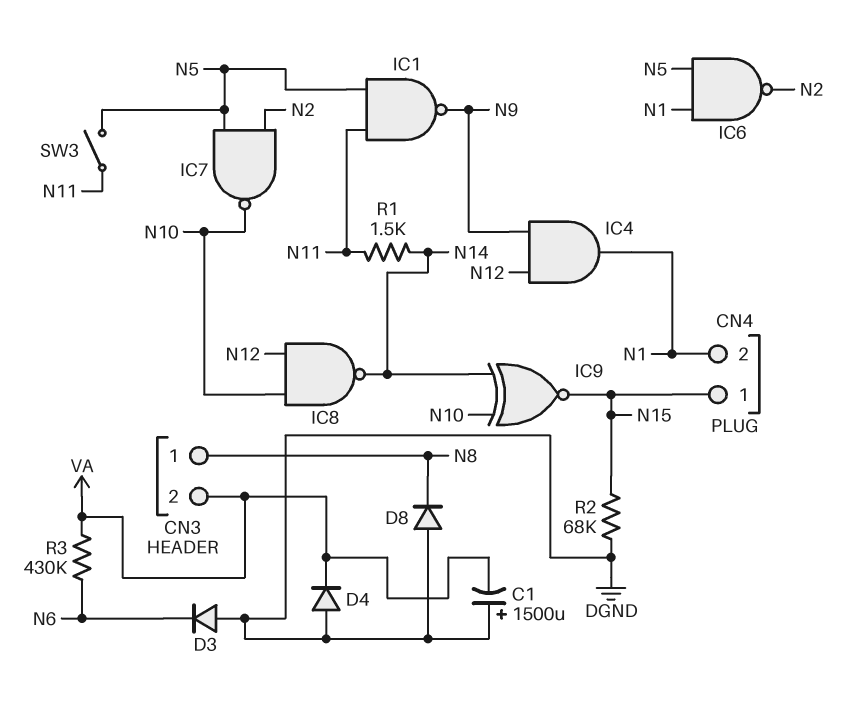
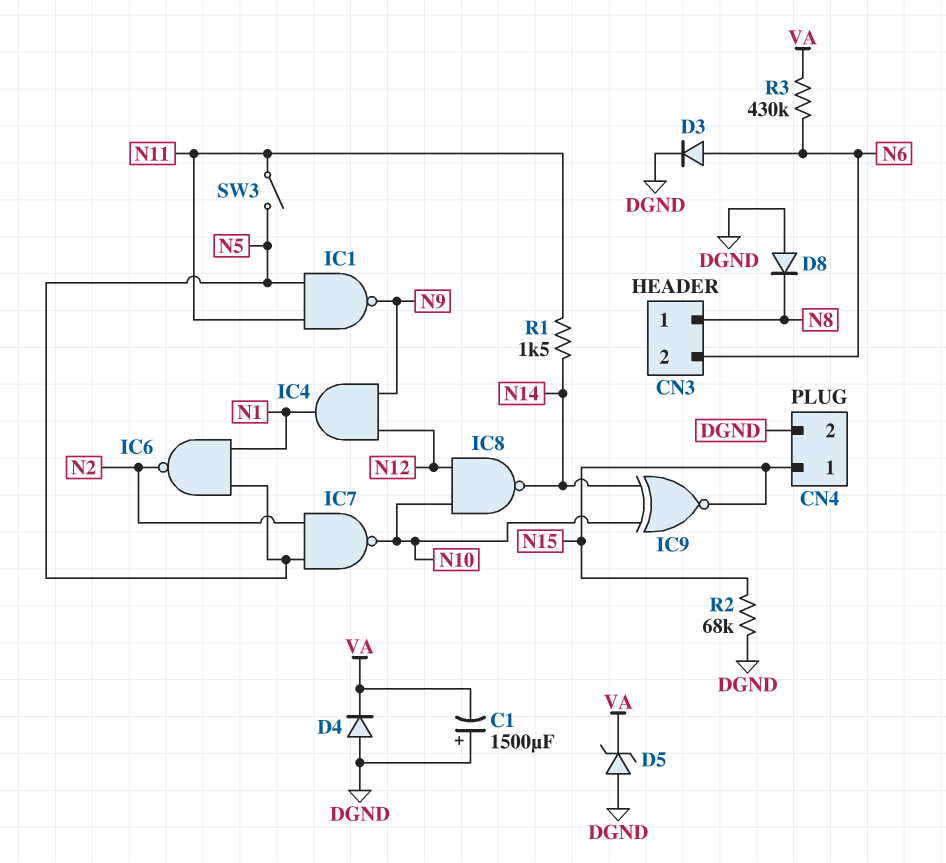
CN3 pin 2: VA -> N6
CN4 pin 2: N1 -> DGND
D3: diode (A DGND, K N6) -> diode (A N6, K DGND)
D5: none -> zener (A DGND, K VA)

